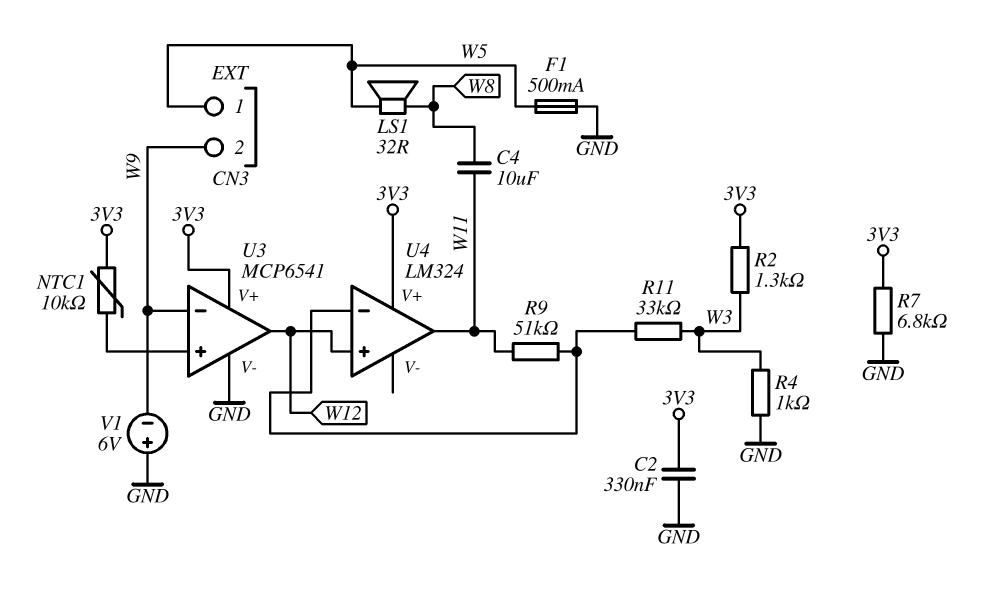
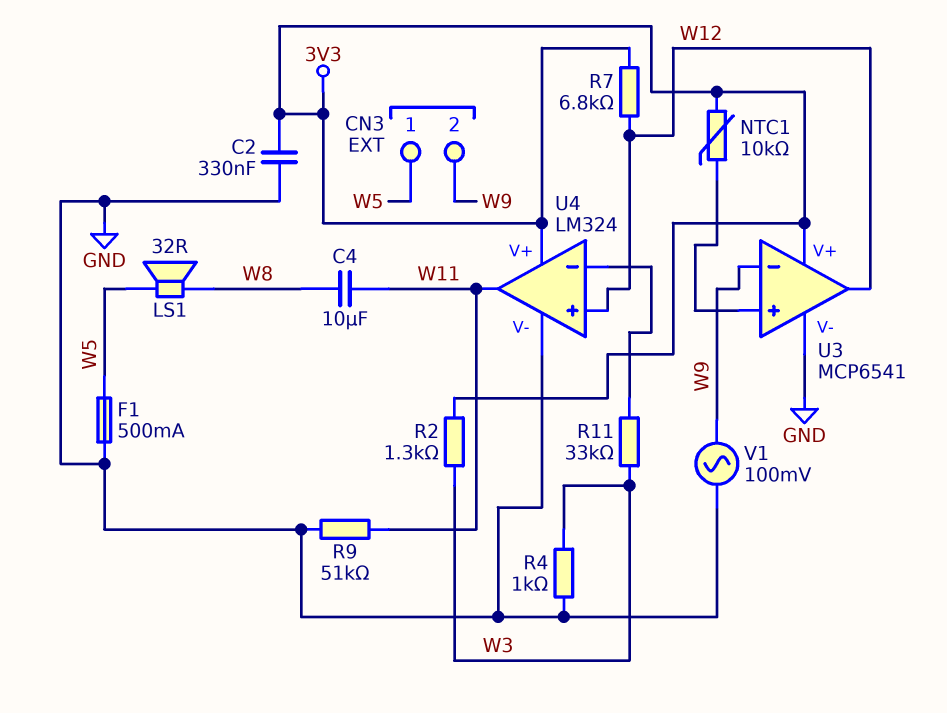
R7: 6.8k (3V3, GND) -> 6.8k (3V3, W12)
R9: 51k (U4/in-, W11) -> 51k (GND, W11)
U4 pin V-: none -> GND
V1: 6V (plus GND, minus W9) -> AC 100mV (GND, W9)

